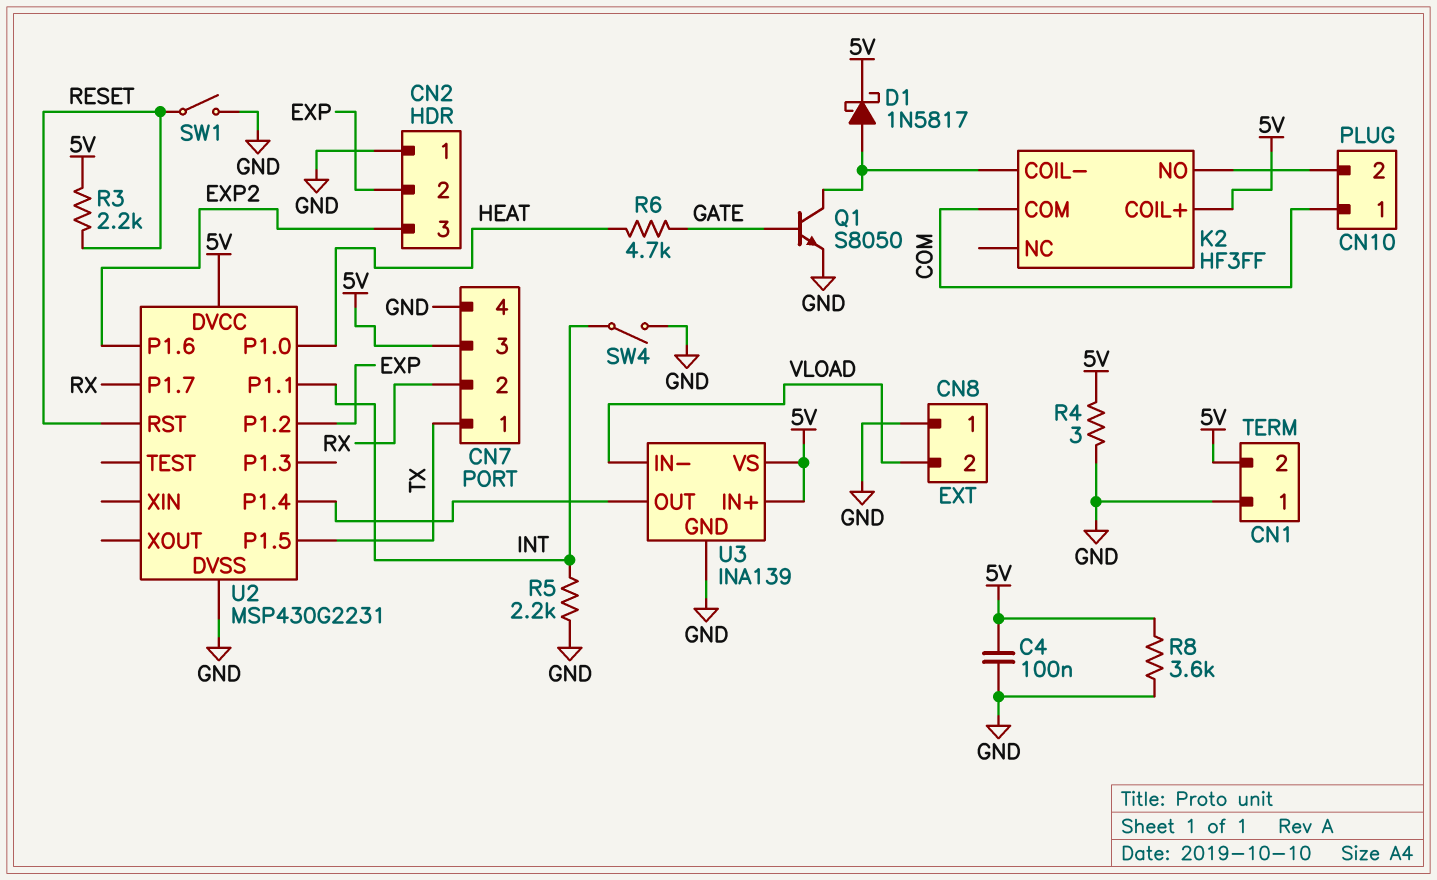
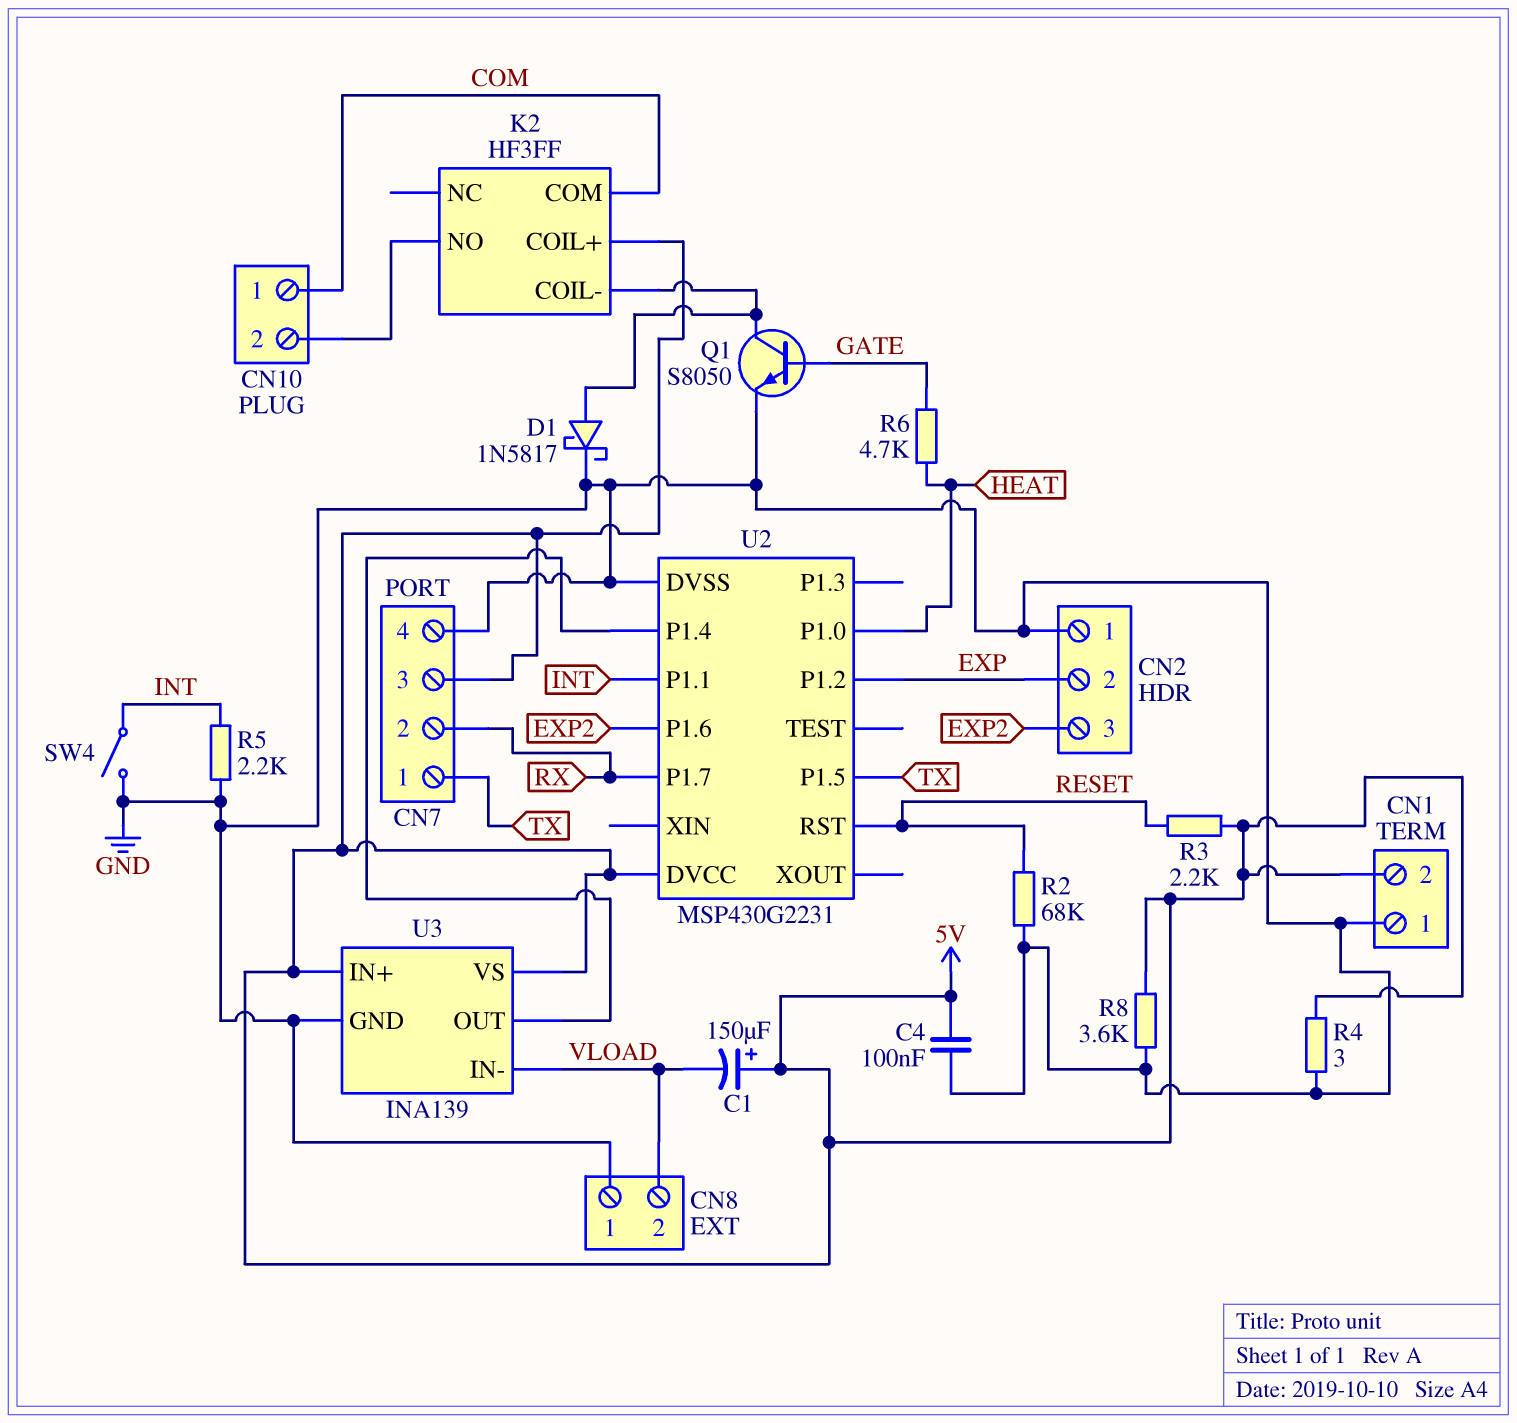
C1: none -> 150uF (plus 5V, minus VLOAD)
D1: schottky 1N5817 (A K2/COIL-, K 5V) -> schottky 1N5817 (A K2/COIL-, K GND)
R2: none -> 68k (GND, RESET)
SW1: switch (GND, RESET) -> none

